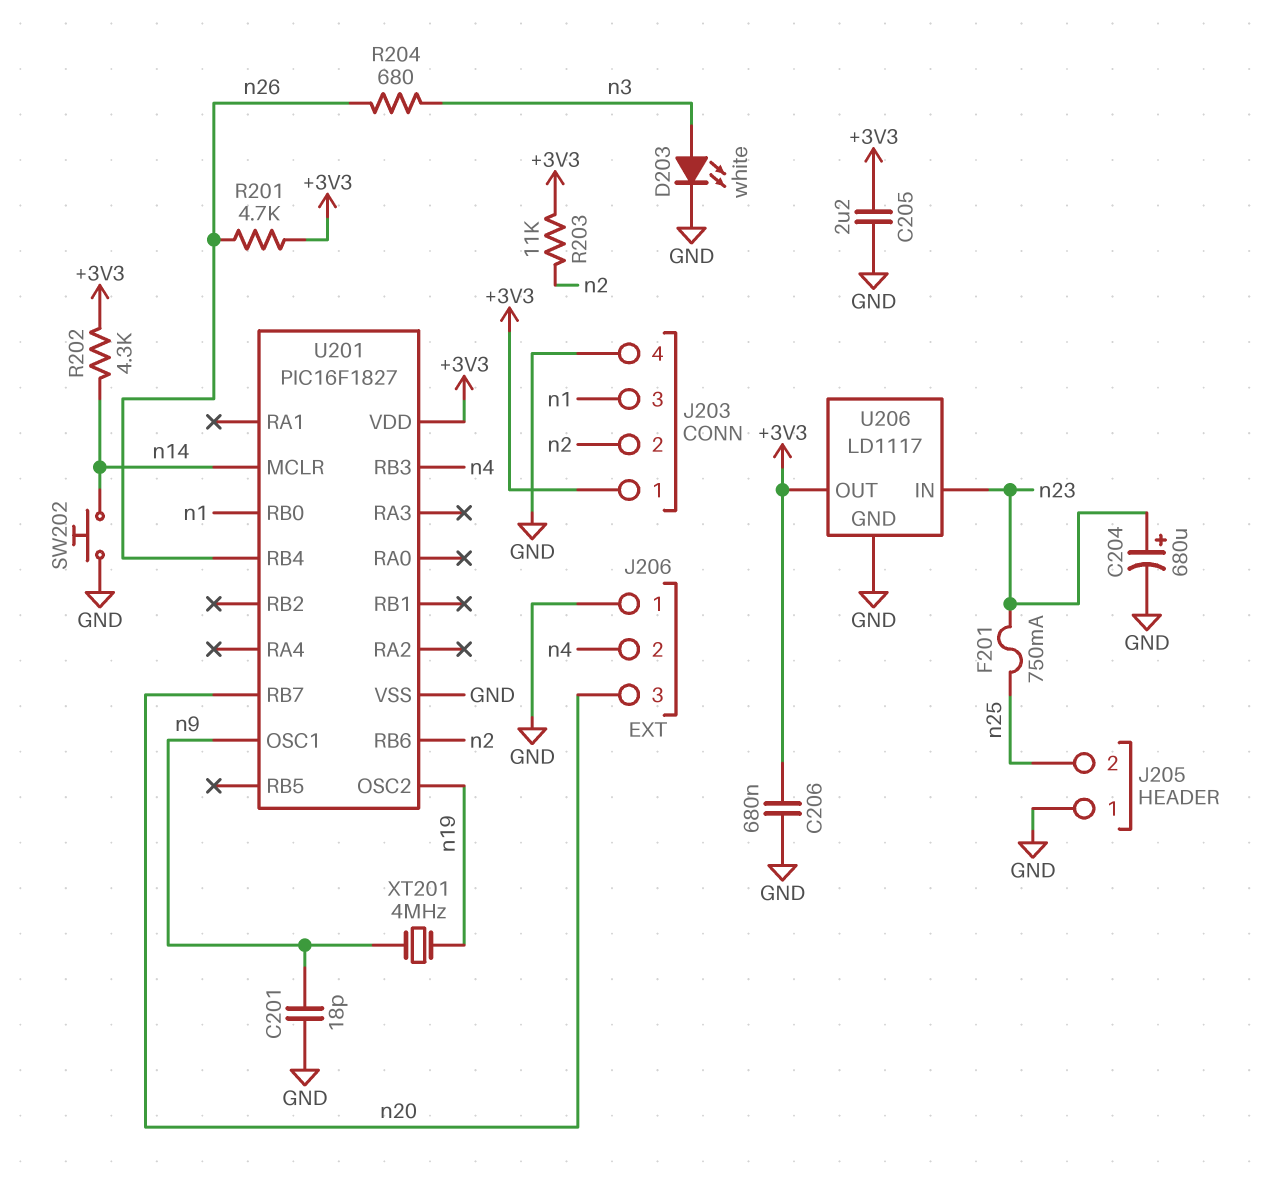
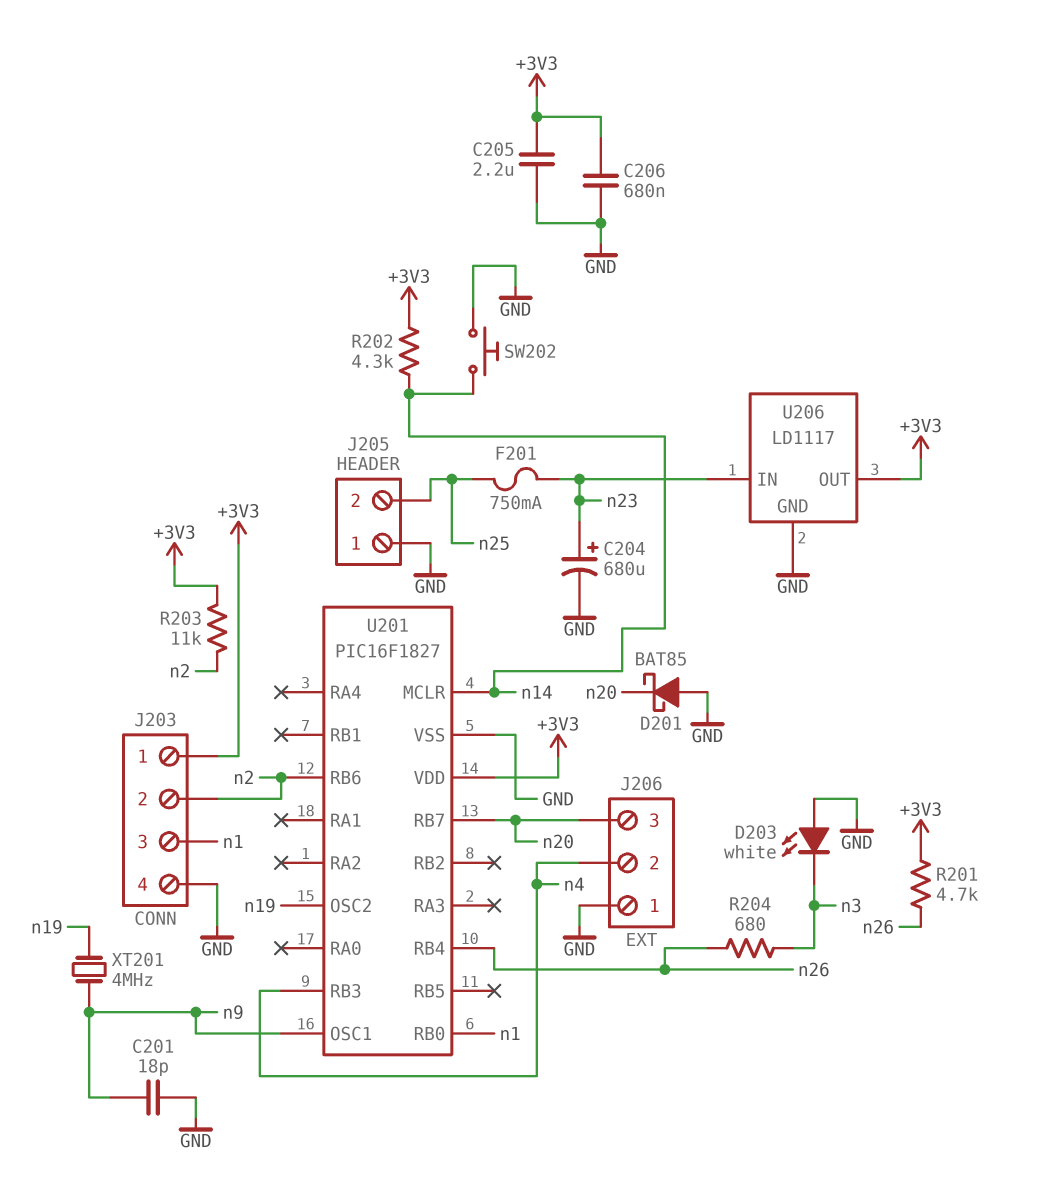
D201: none -> schottky BAT85 (A GND, K n20)
D203: LED white (A n3, K GND) -> LED white (A GND, K n3)

